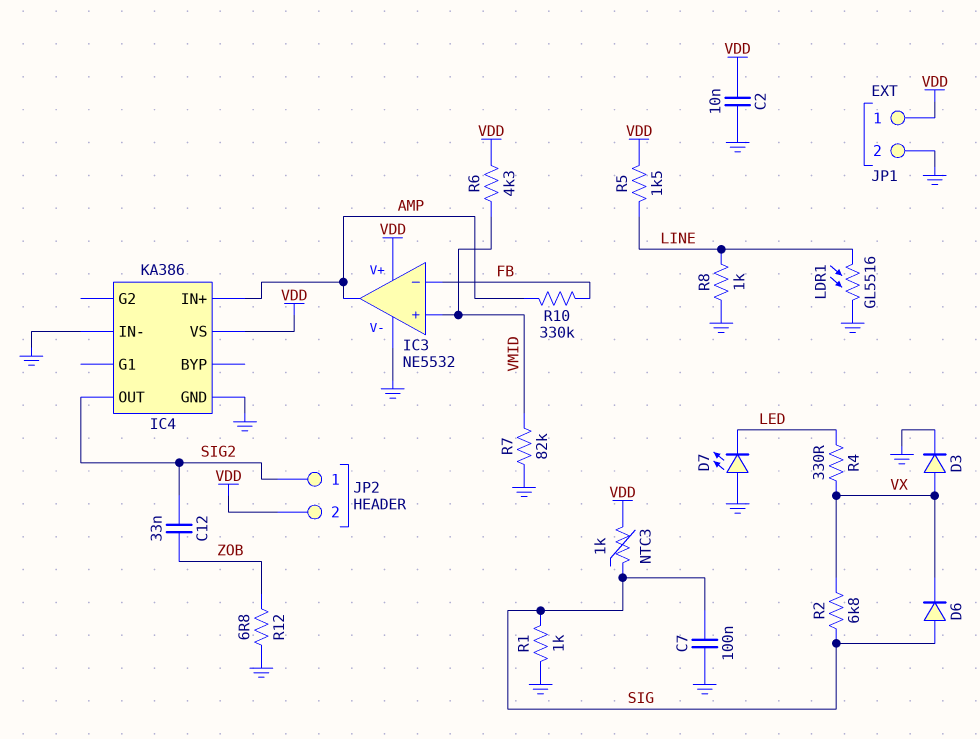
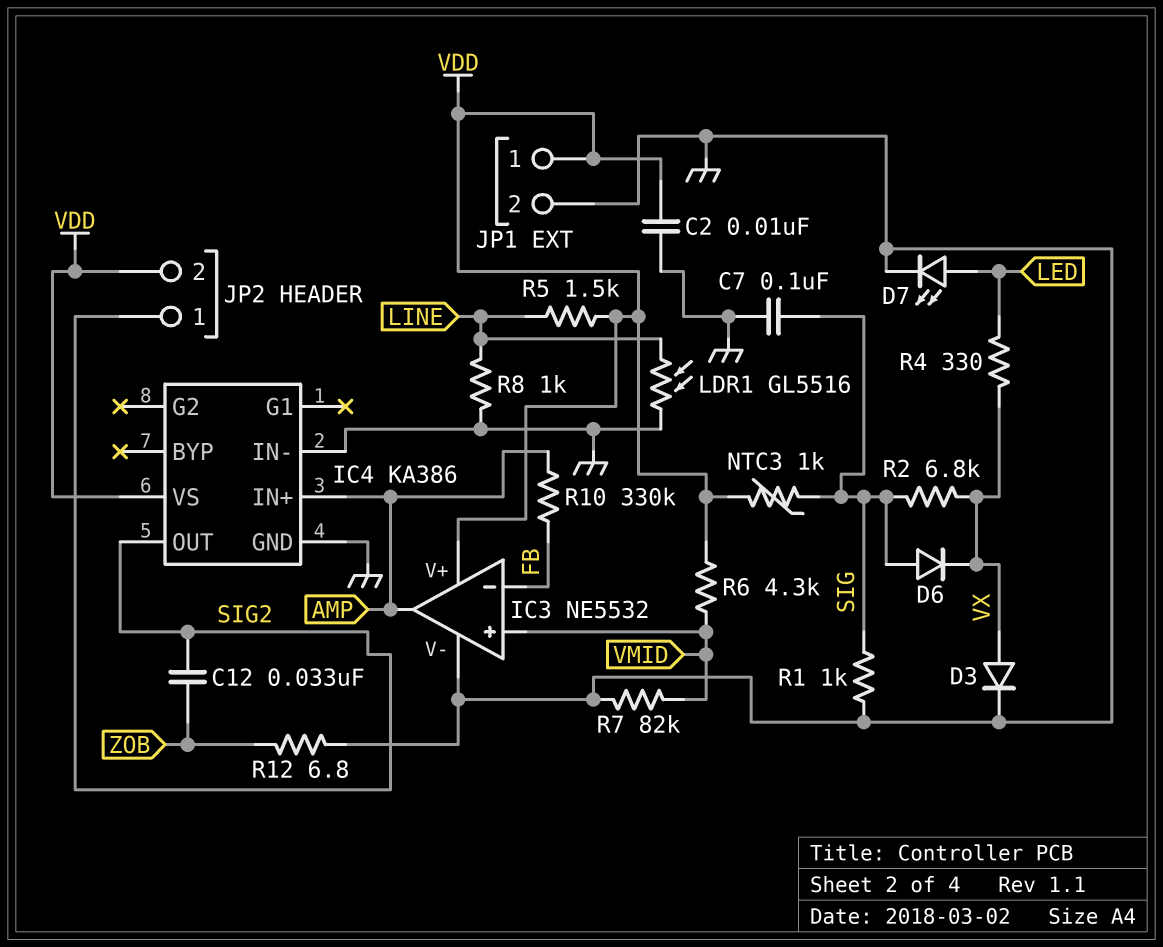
D7: LED (A GND, K LED) -> LED (A LED, K GND)

